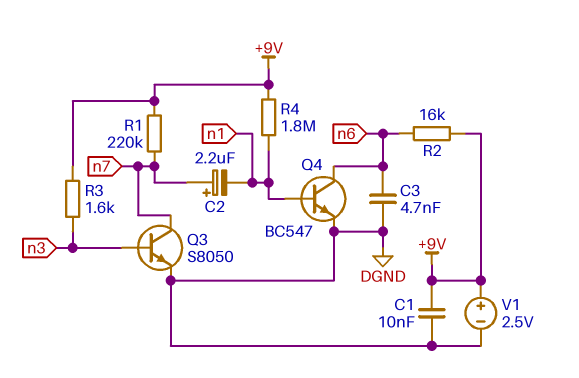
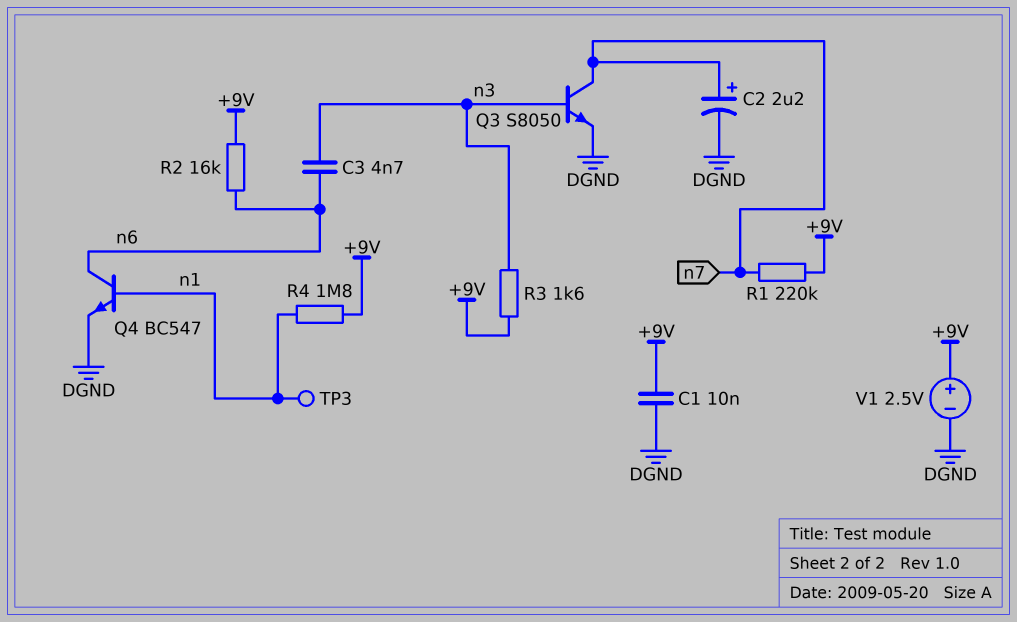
C2: 2.2uF (plus n7, minus n1) -> 2.2uF (plus n7, minus DGND)
C3: 4.7nF (DGND, n6) -> 4.7nF (n3, n6)
TP3: none -> test point (n1)

